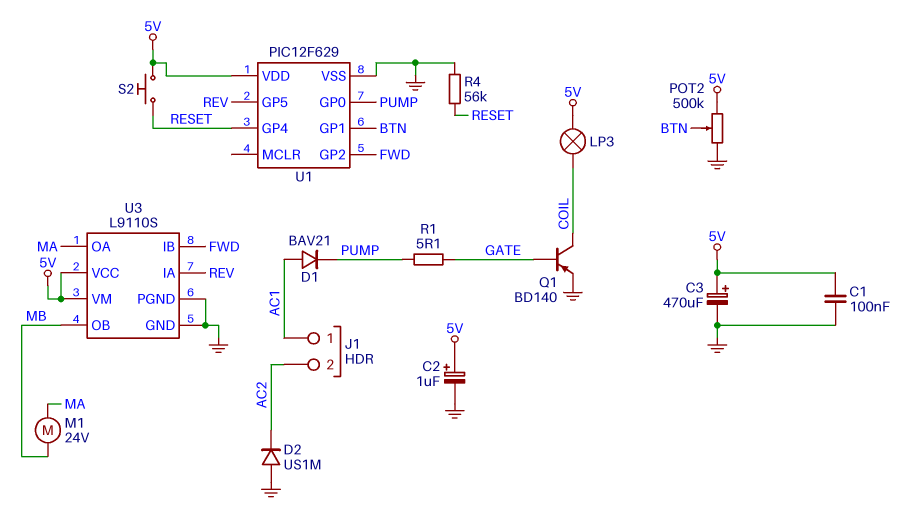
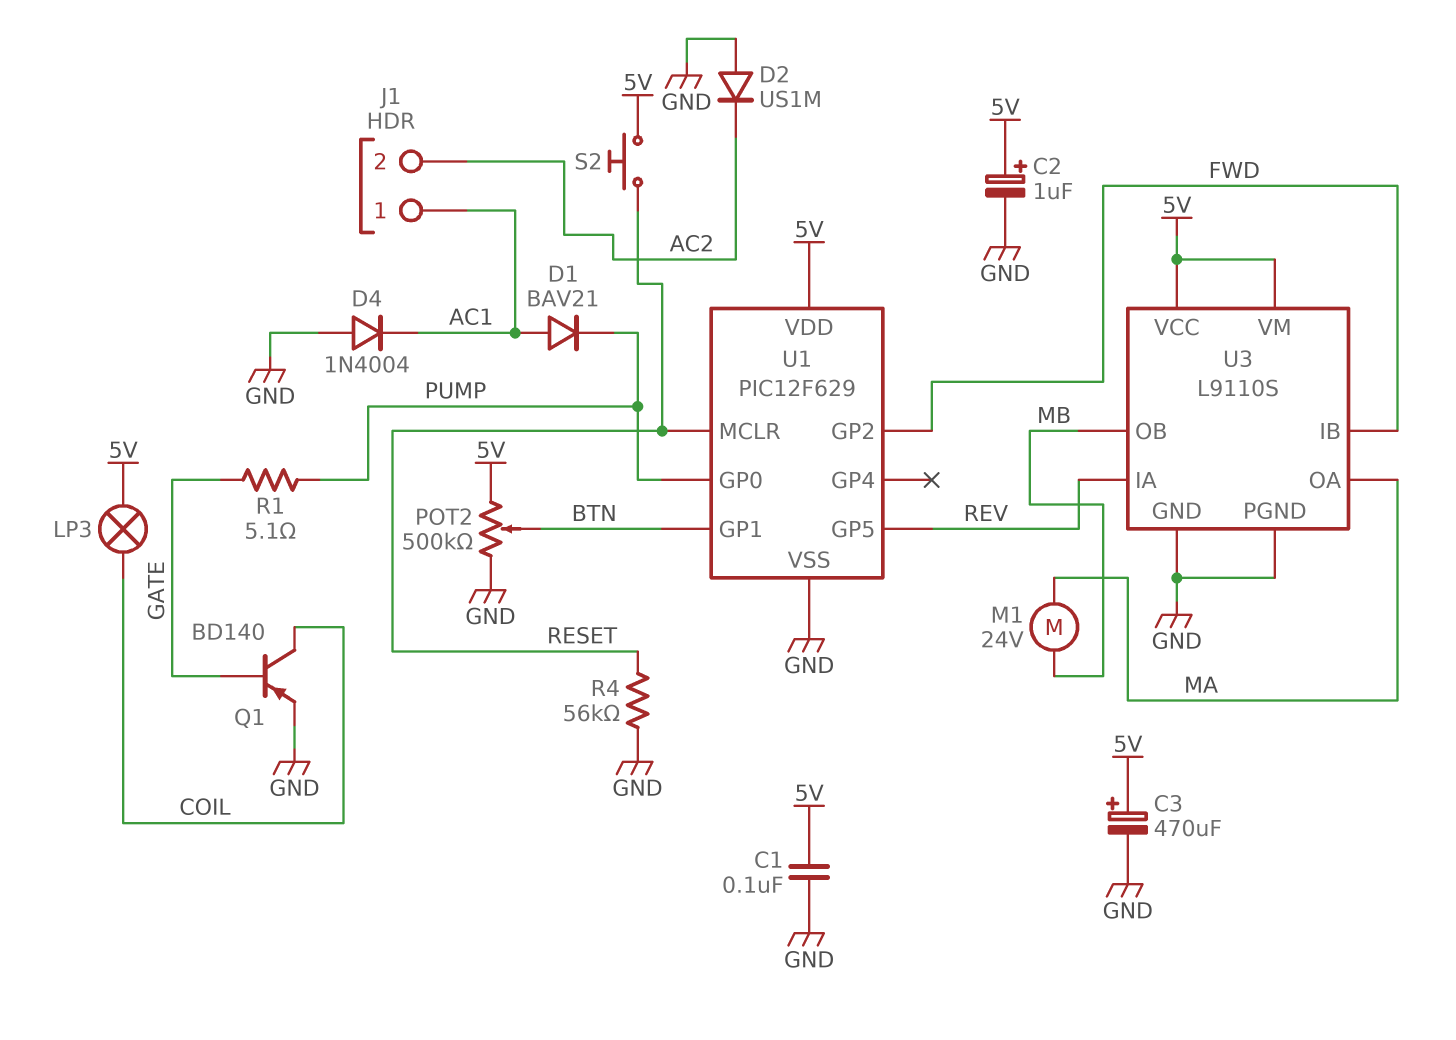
D4: none -> diode 1N4004 (A GND, K AC1)
U1 pin GP4: RESET -> none
U1 pin MCLR: none -> RESET

